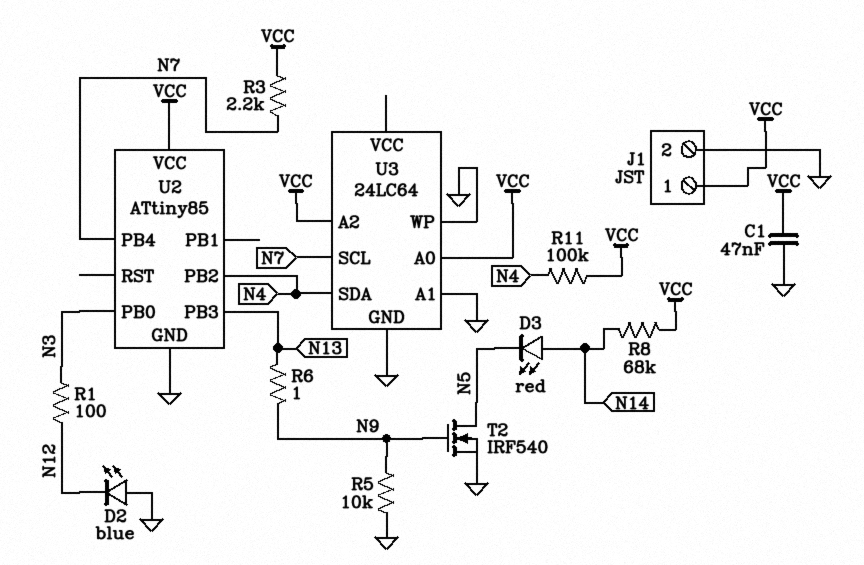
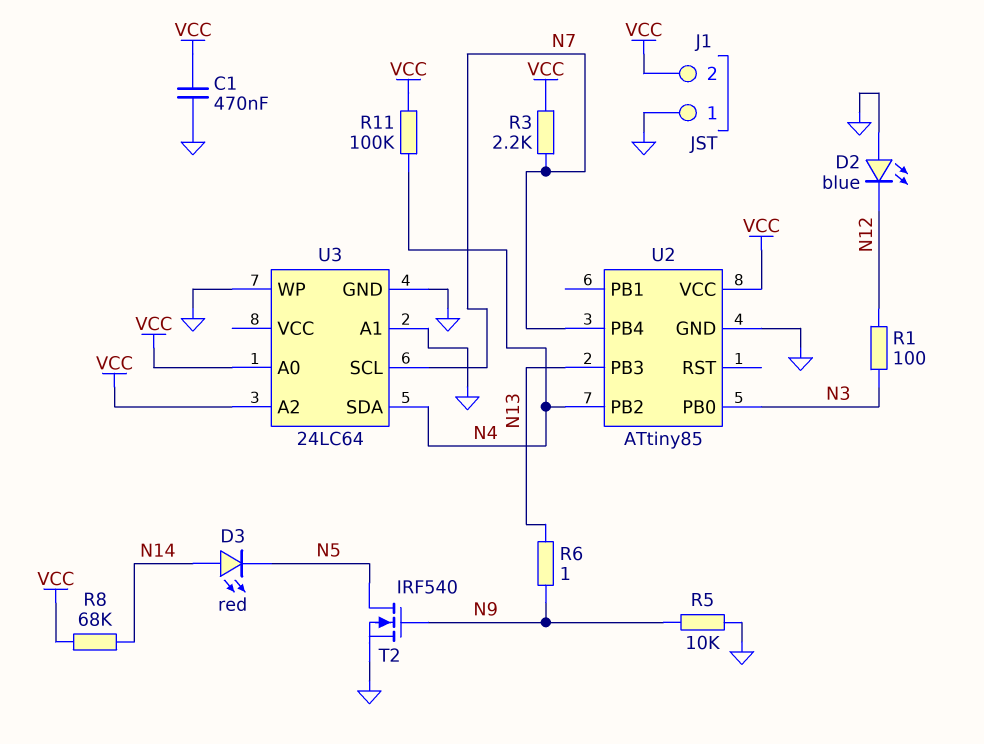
C1: 47nF (GND, VCC) -> 470nF (GND, VCC)
J1 pin 1: VCC -> GND
J1 pin 2: GND -> VCC

